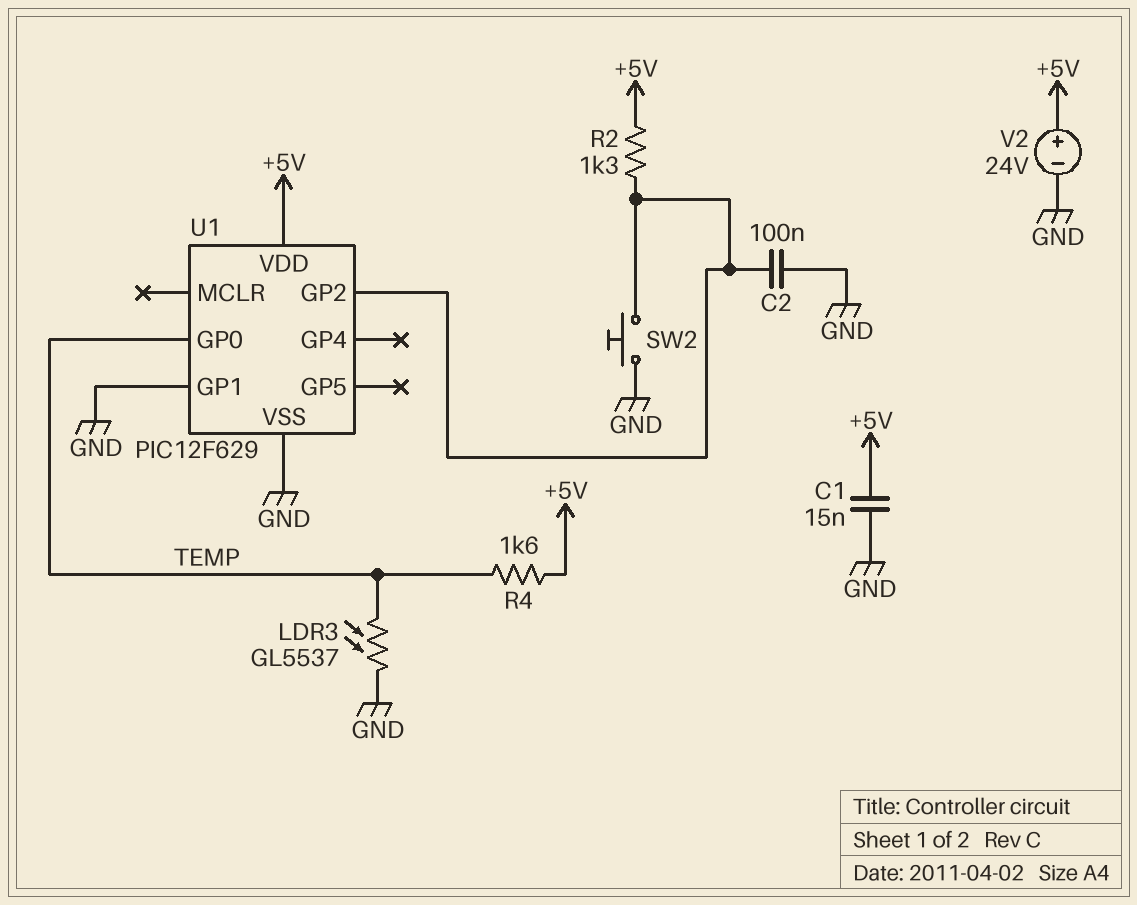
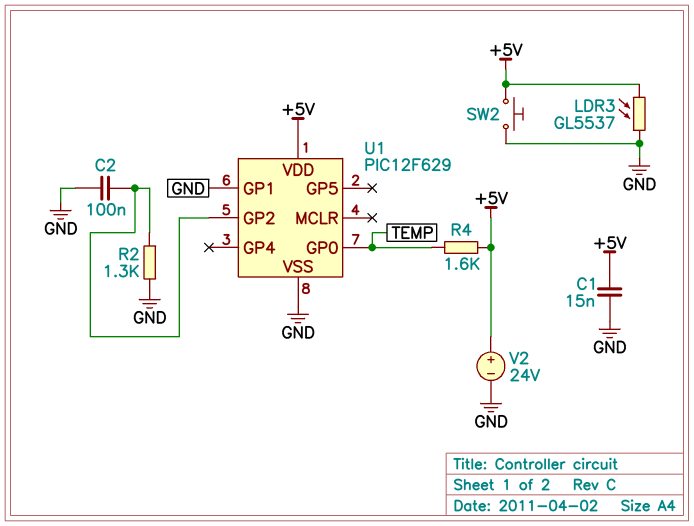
LDR3: GL5537 (GND, TEMP) -> GL5537 (+5V, GND)
R2: 1.3k (+5V, U1/GP2) -> 1.3k (GND, U1/GP2)
SW2: button (GND, U1/GP2) -> button (+5V, GND)

